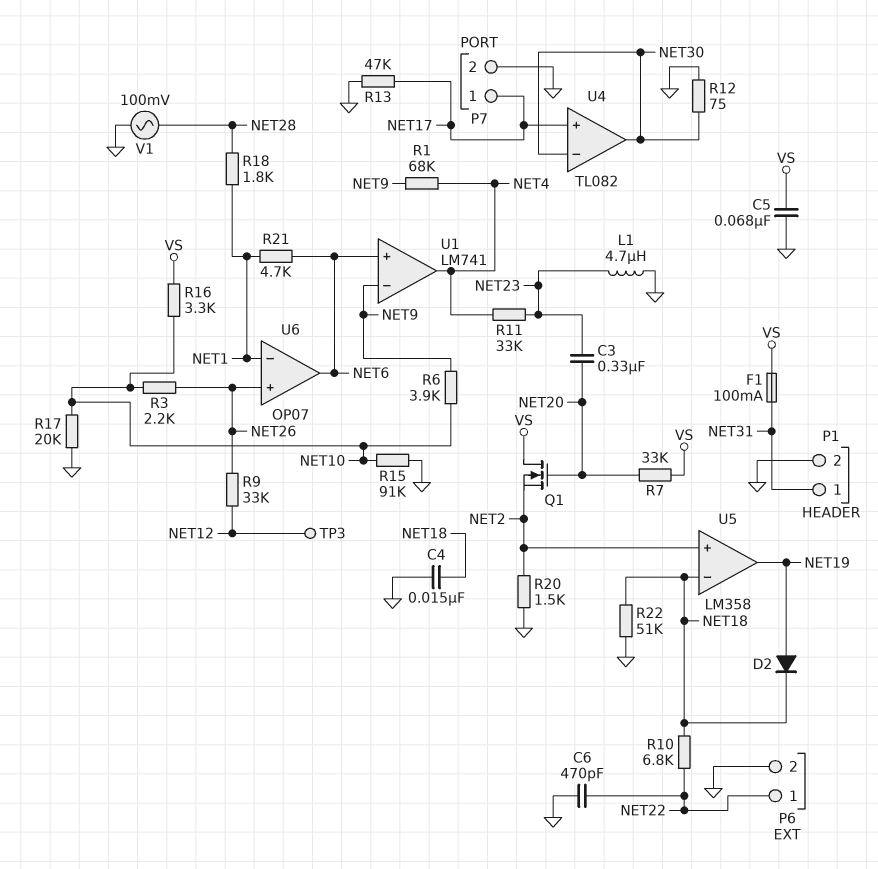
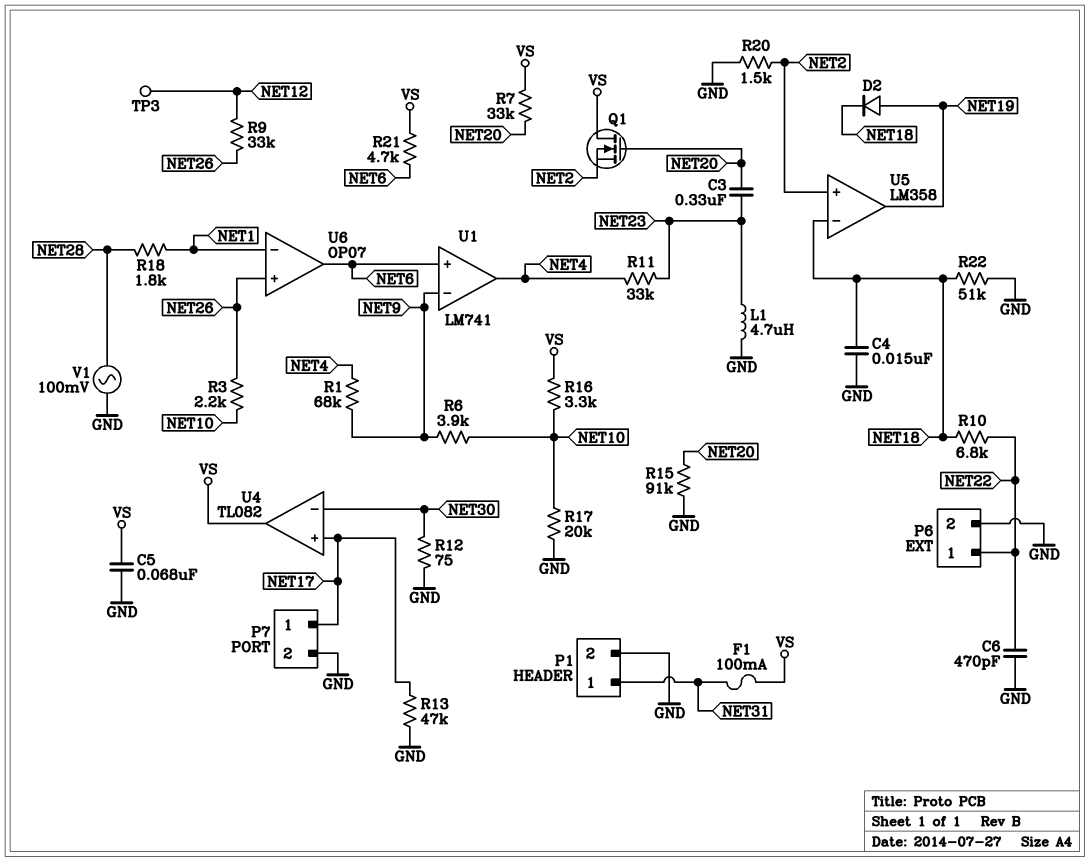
R15: 91k (GND, NET10) -> 91k (GND, NET20)
R21: 4.7k (NET1, NET6) -> 4.7k (NET6, VS)
U4 pin out: NET30 -> VS

